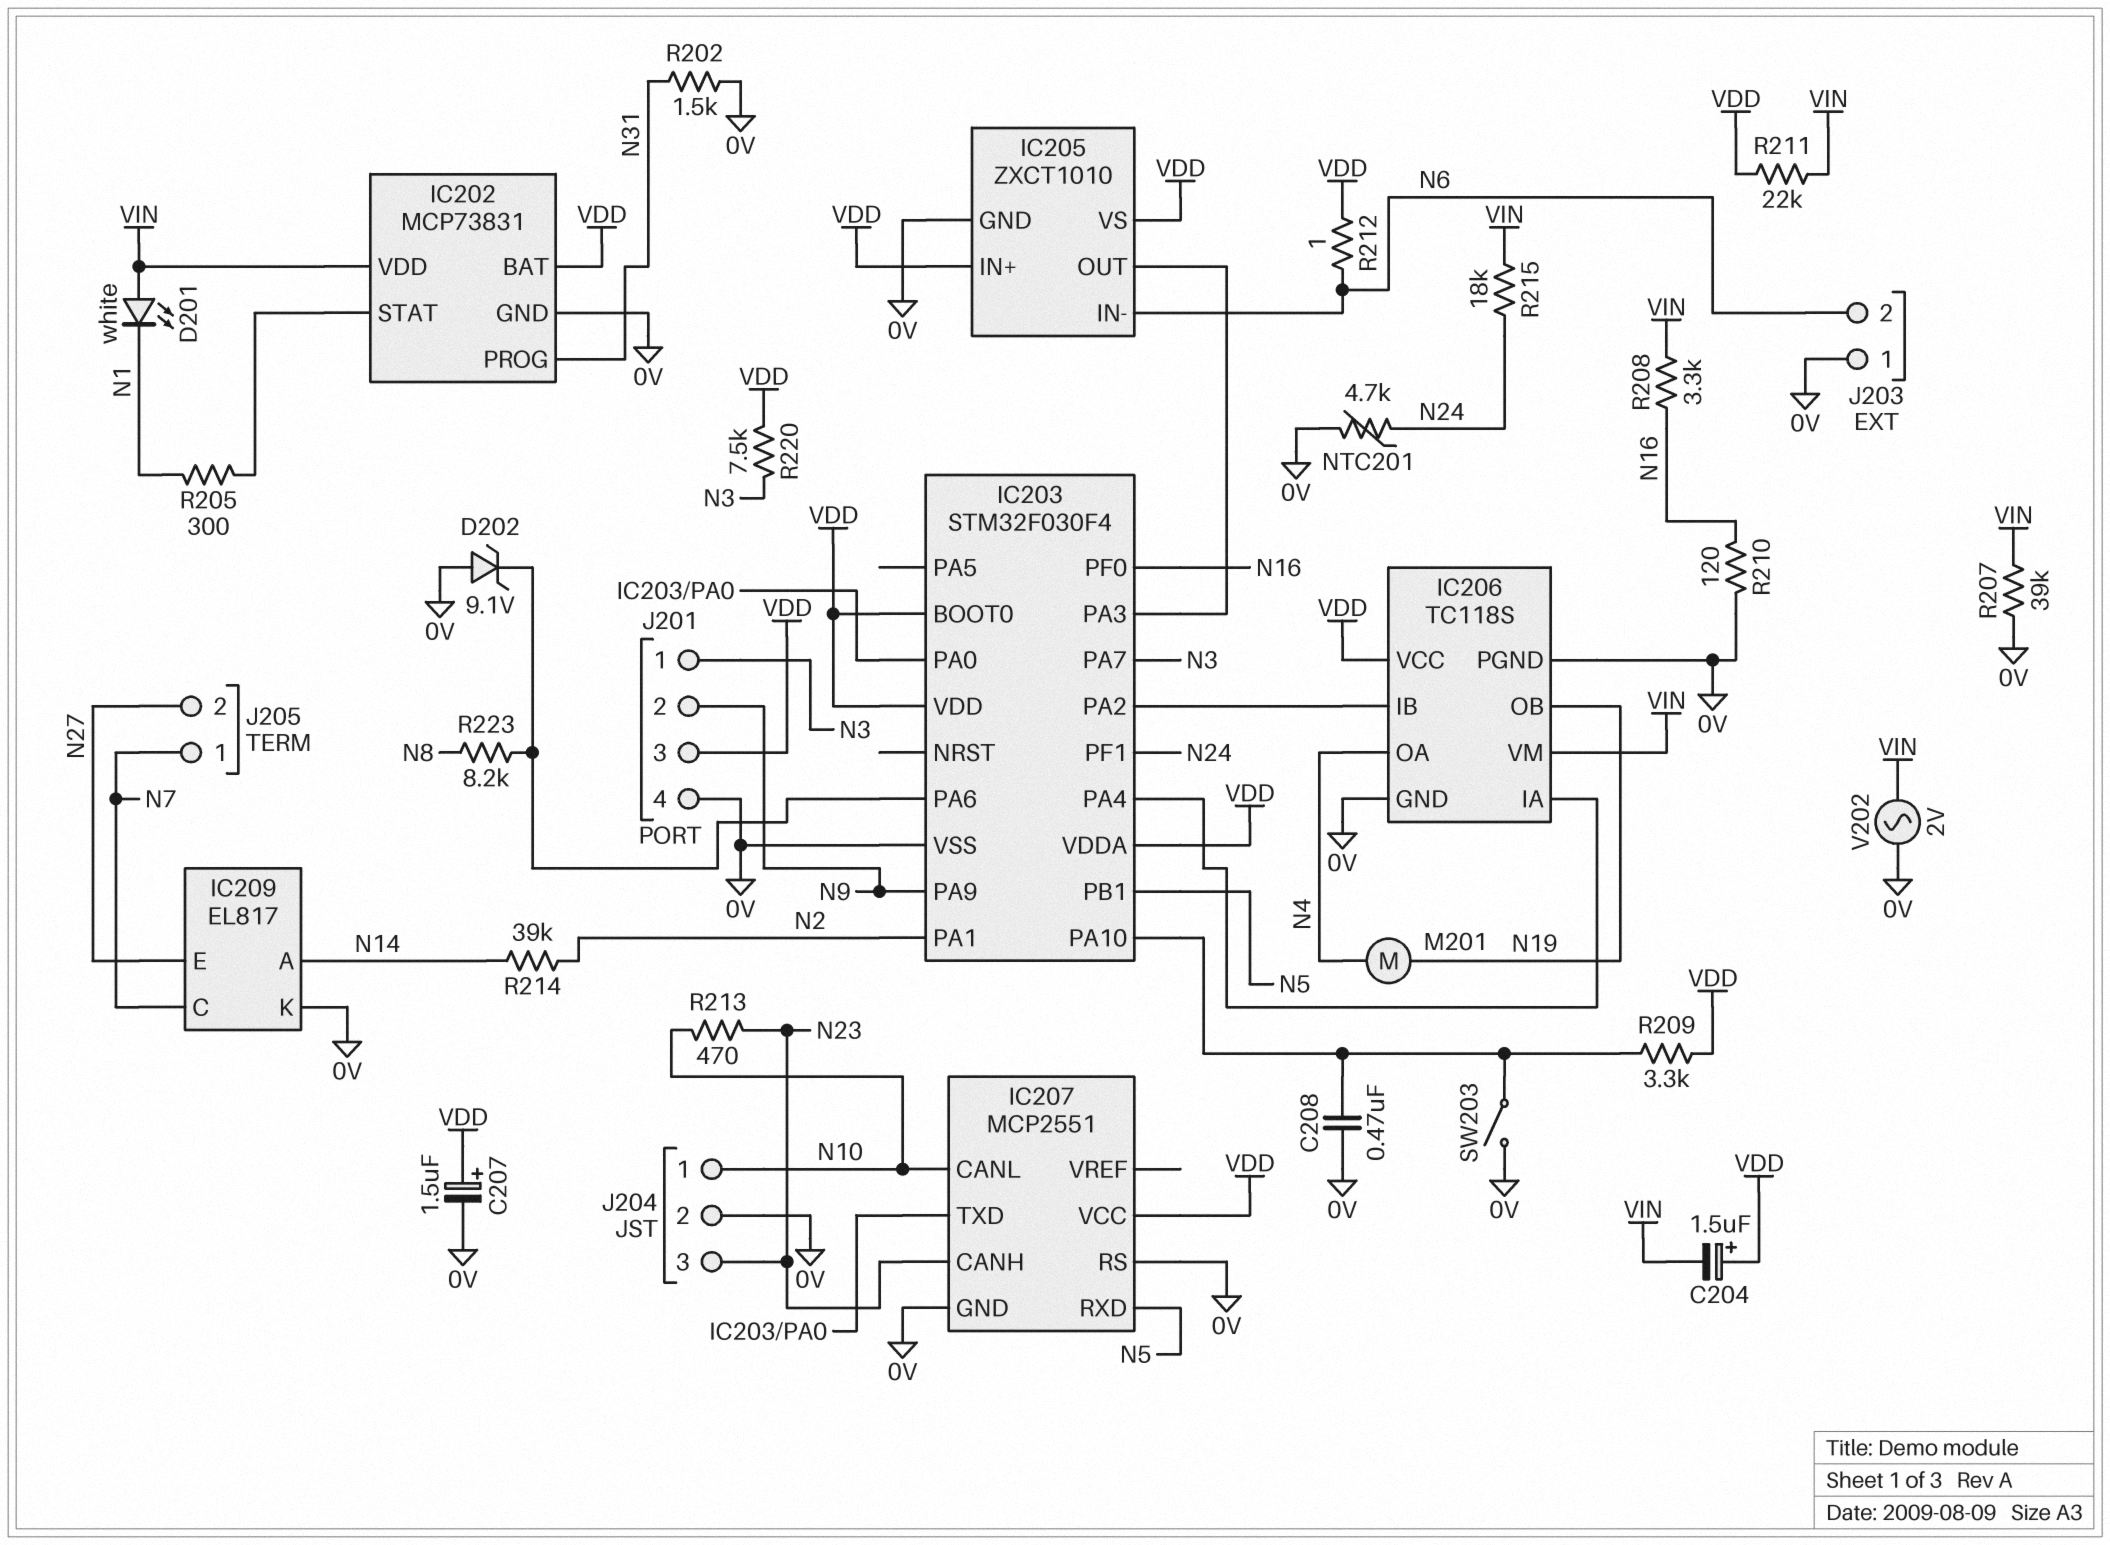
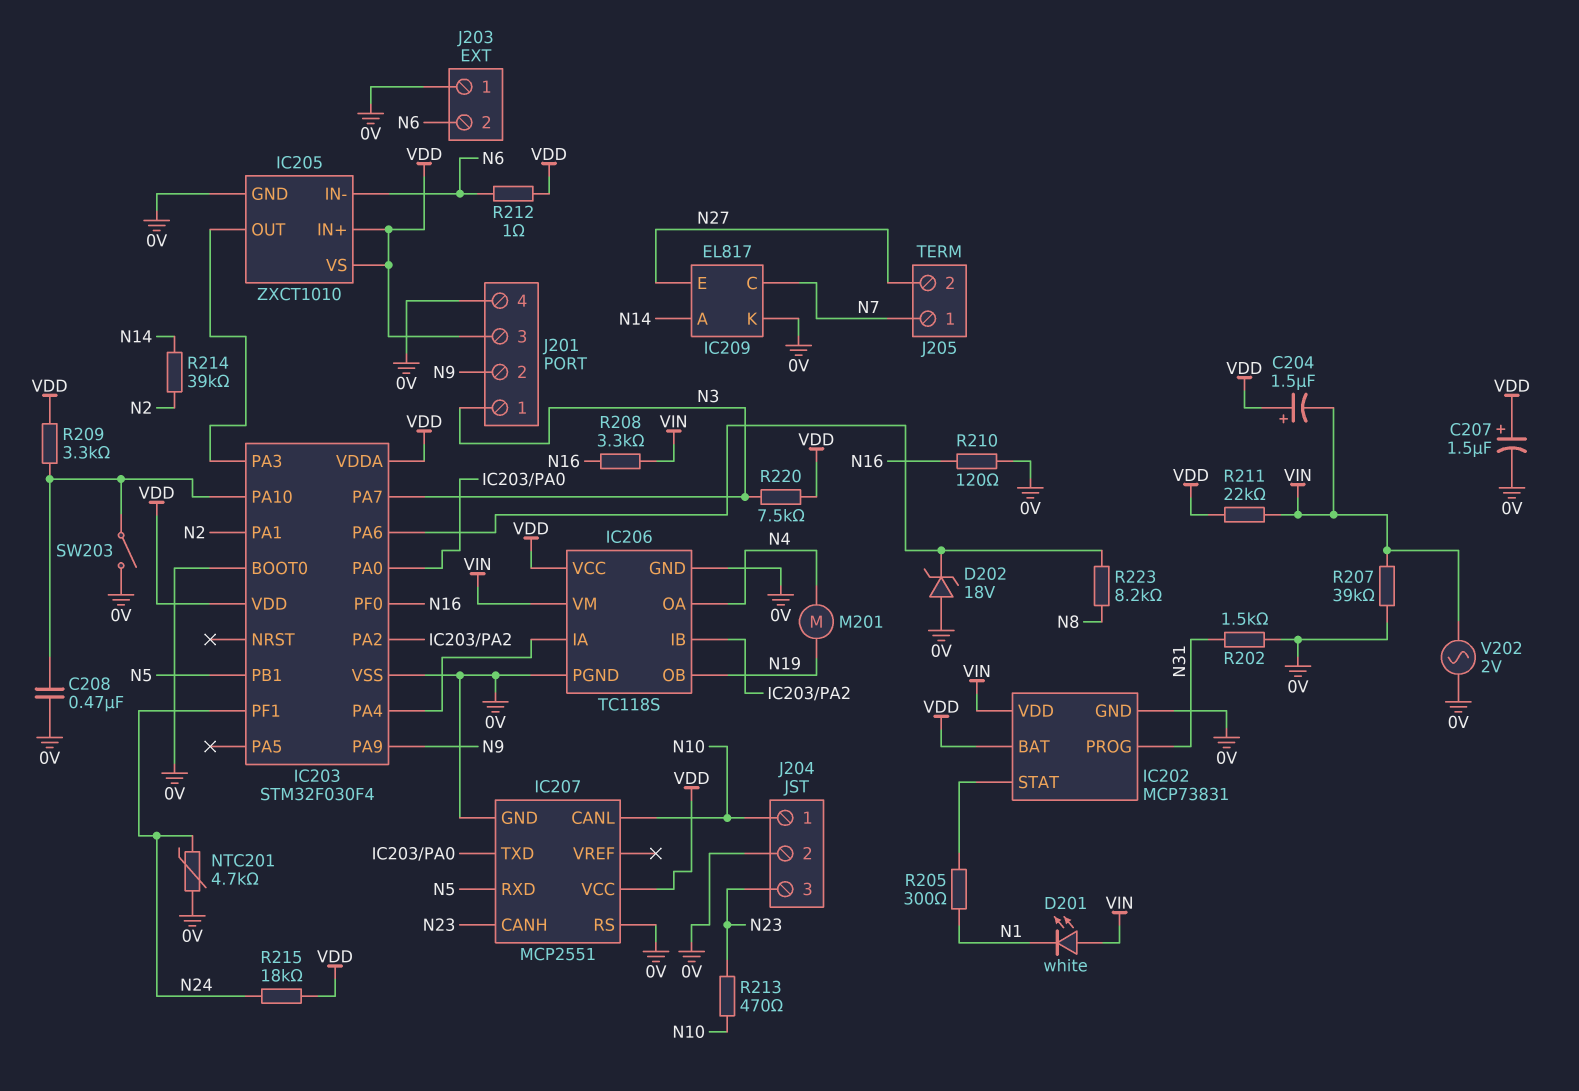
D202: zener 9.1V (A 0V, K IC203/PA6) -> zener 18V (A 0V, K IC203/PA6)
IC203 pin BOOT0: VDD -> 0V
R215: 18k (N24, VIN) -> 18k (N24, VDD)

